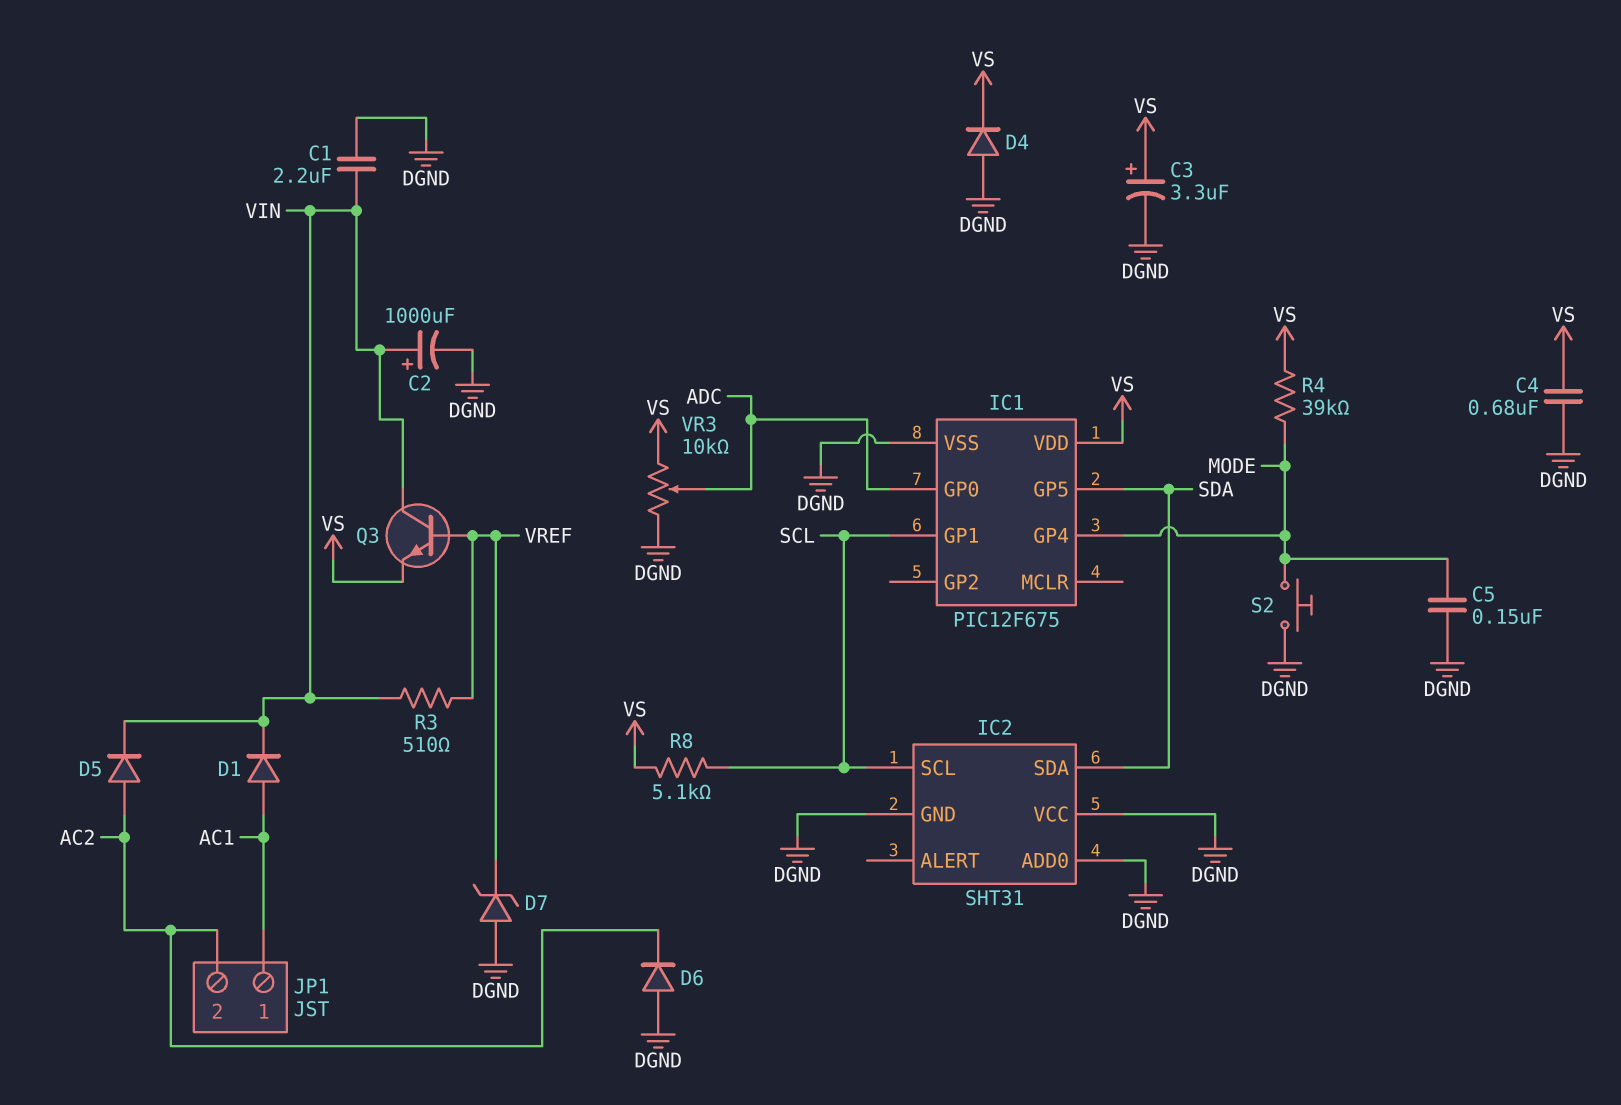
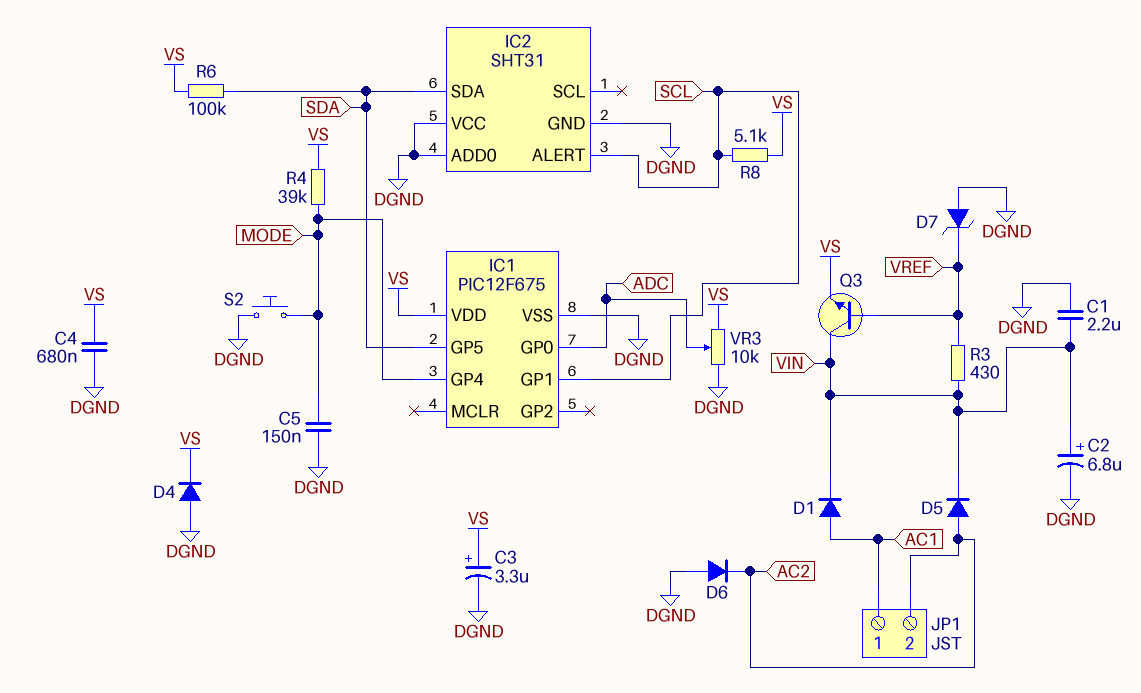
C2: 1000uF (plus VIN, minus DGND) -> 6.8uF (plus VIN, minus DGND)
IC2 pin ALERT: none -> SCL
IC2 pin SCL: SCL -> none
R3: 510 (VIN, VREF) -> 430 (VIN, VREF)
R6: none -> 100k (SDA, VS)

